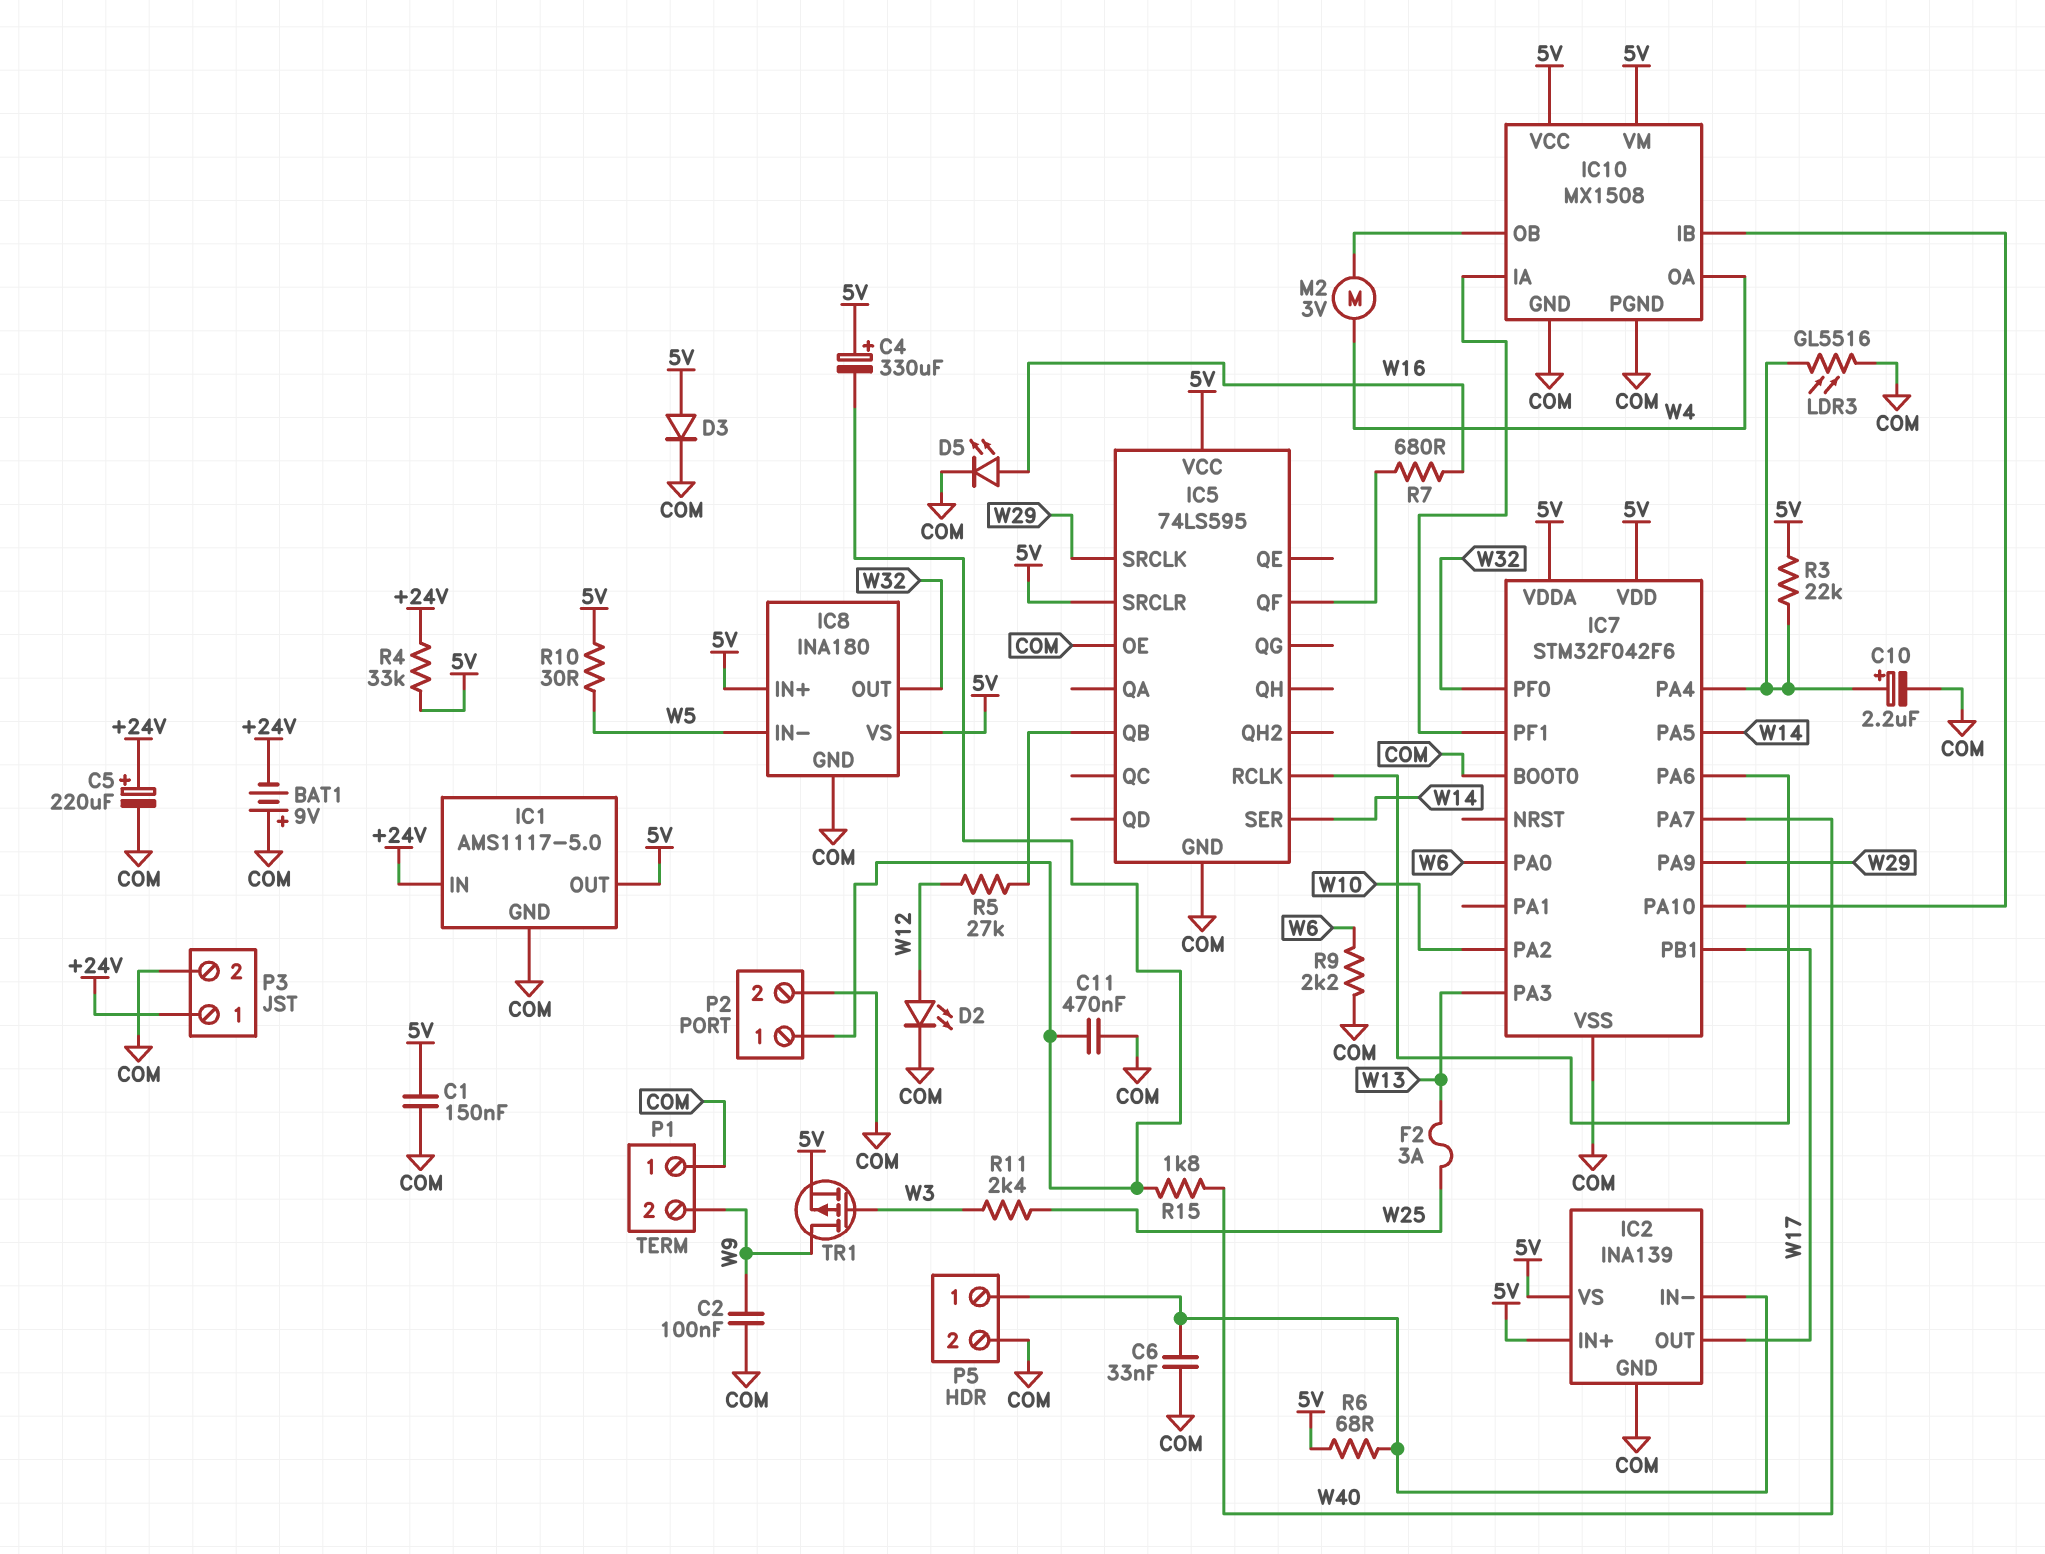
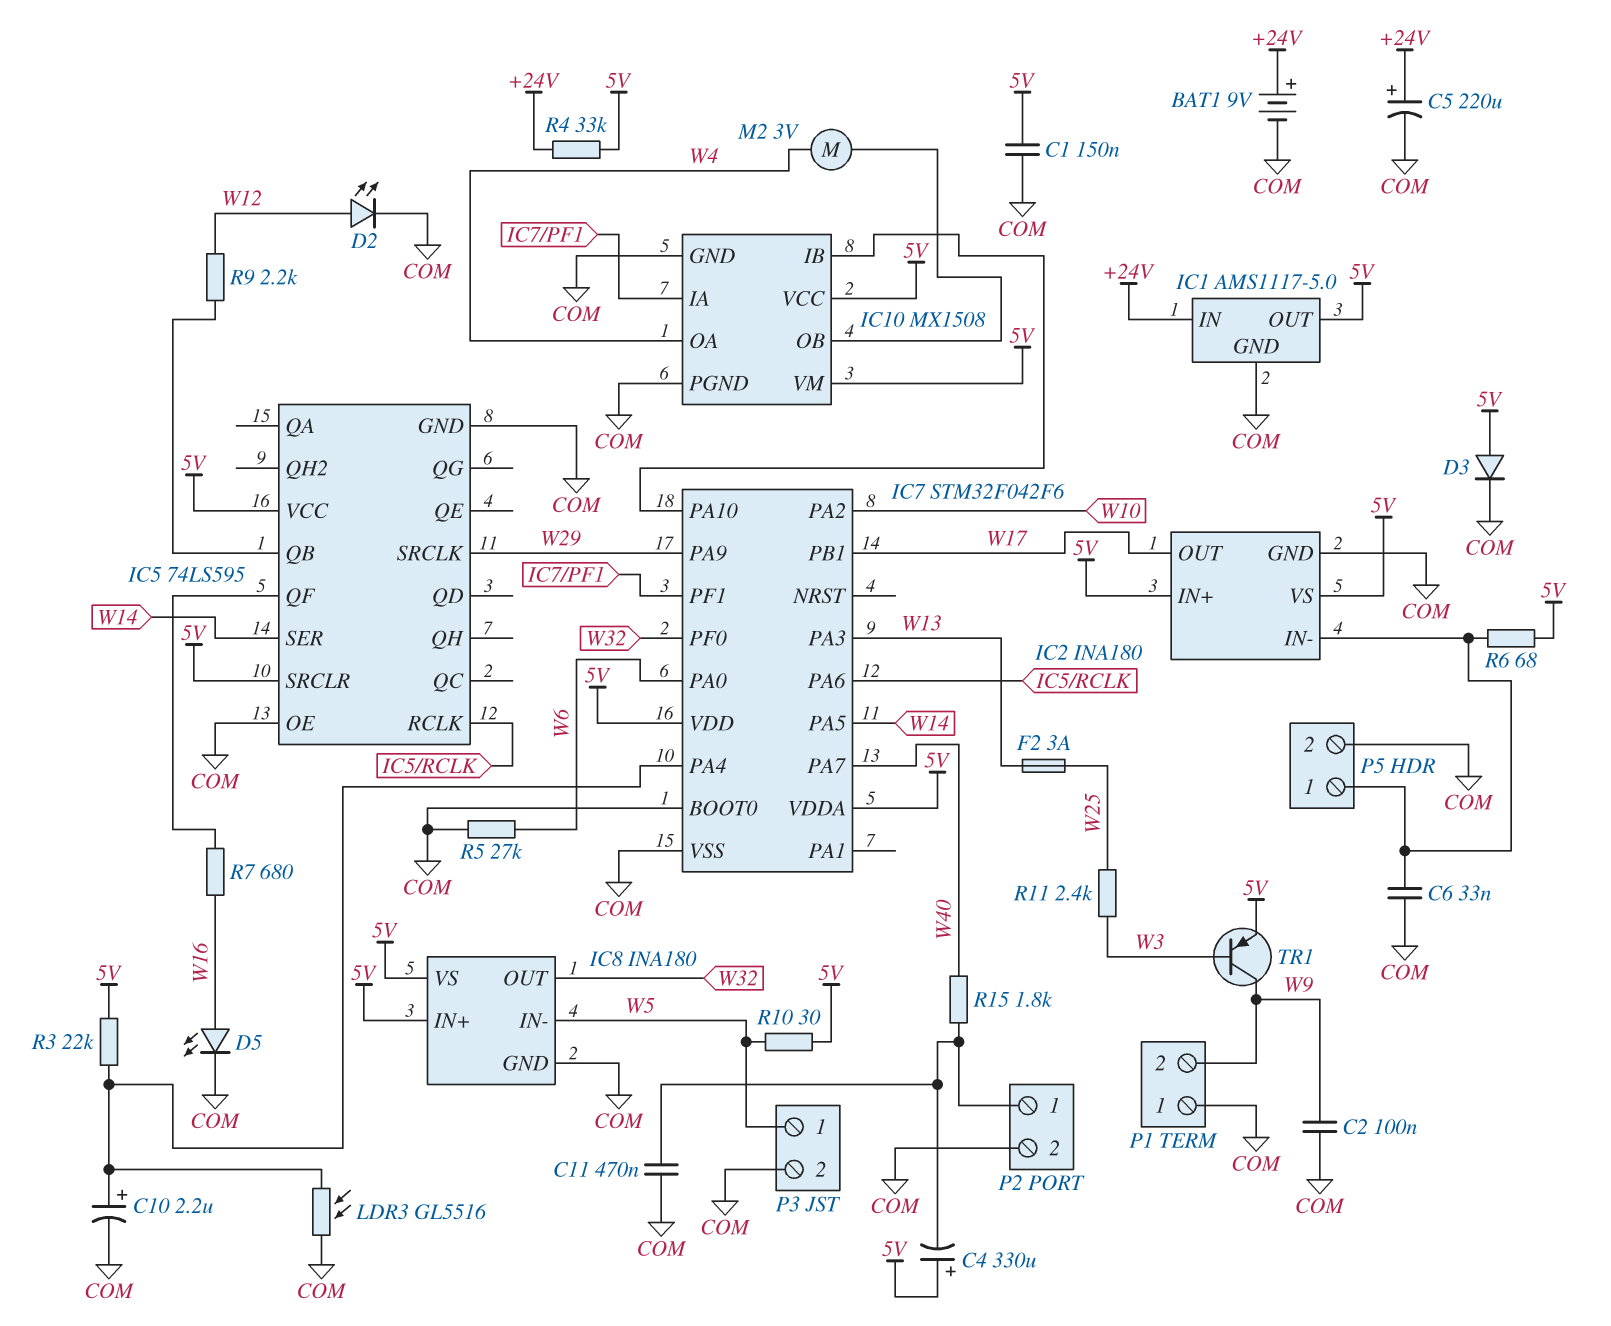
BAT1: 9V (plus COM, minus +24V) -> 9V (plus +24V, minus COM)
IC2: INA139 -> INA180
P3 pin 1: +24V -> W5
R5: 27k (IC5/QB, W12) -> 27k (COM, W6)
R9: 2.2k (COM, W6) -> 2.2k (IC5/QB, W12)
TR1: PMOS (G W3, D W9, S 5V) -> PNP (B W3, C W9, E 5V)

